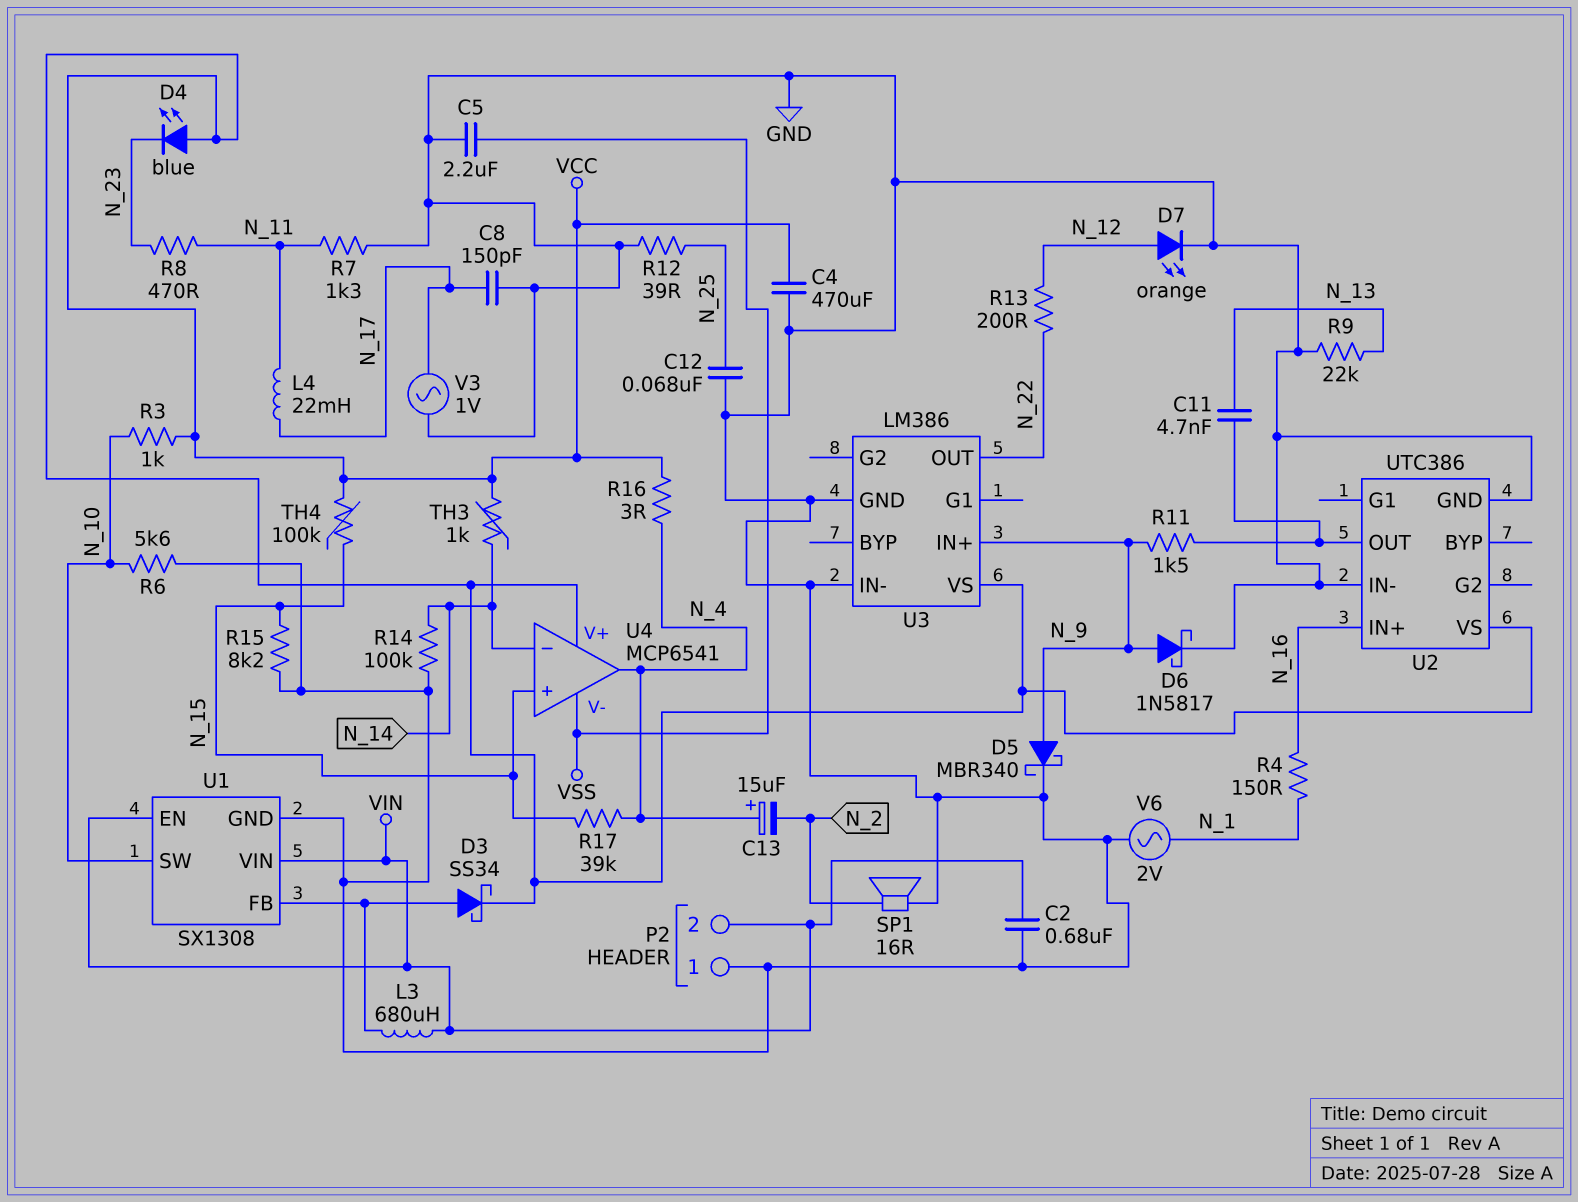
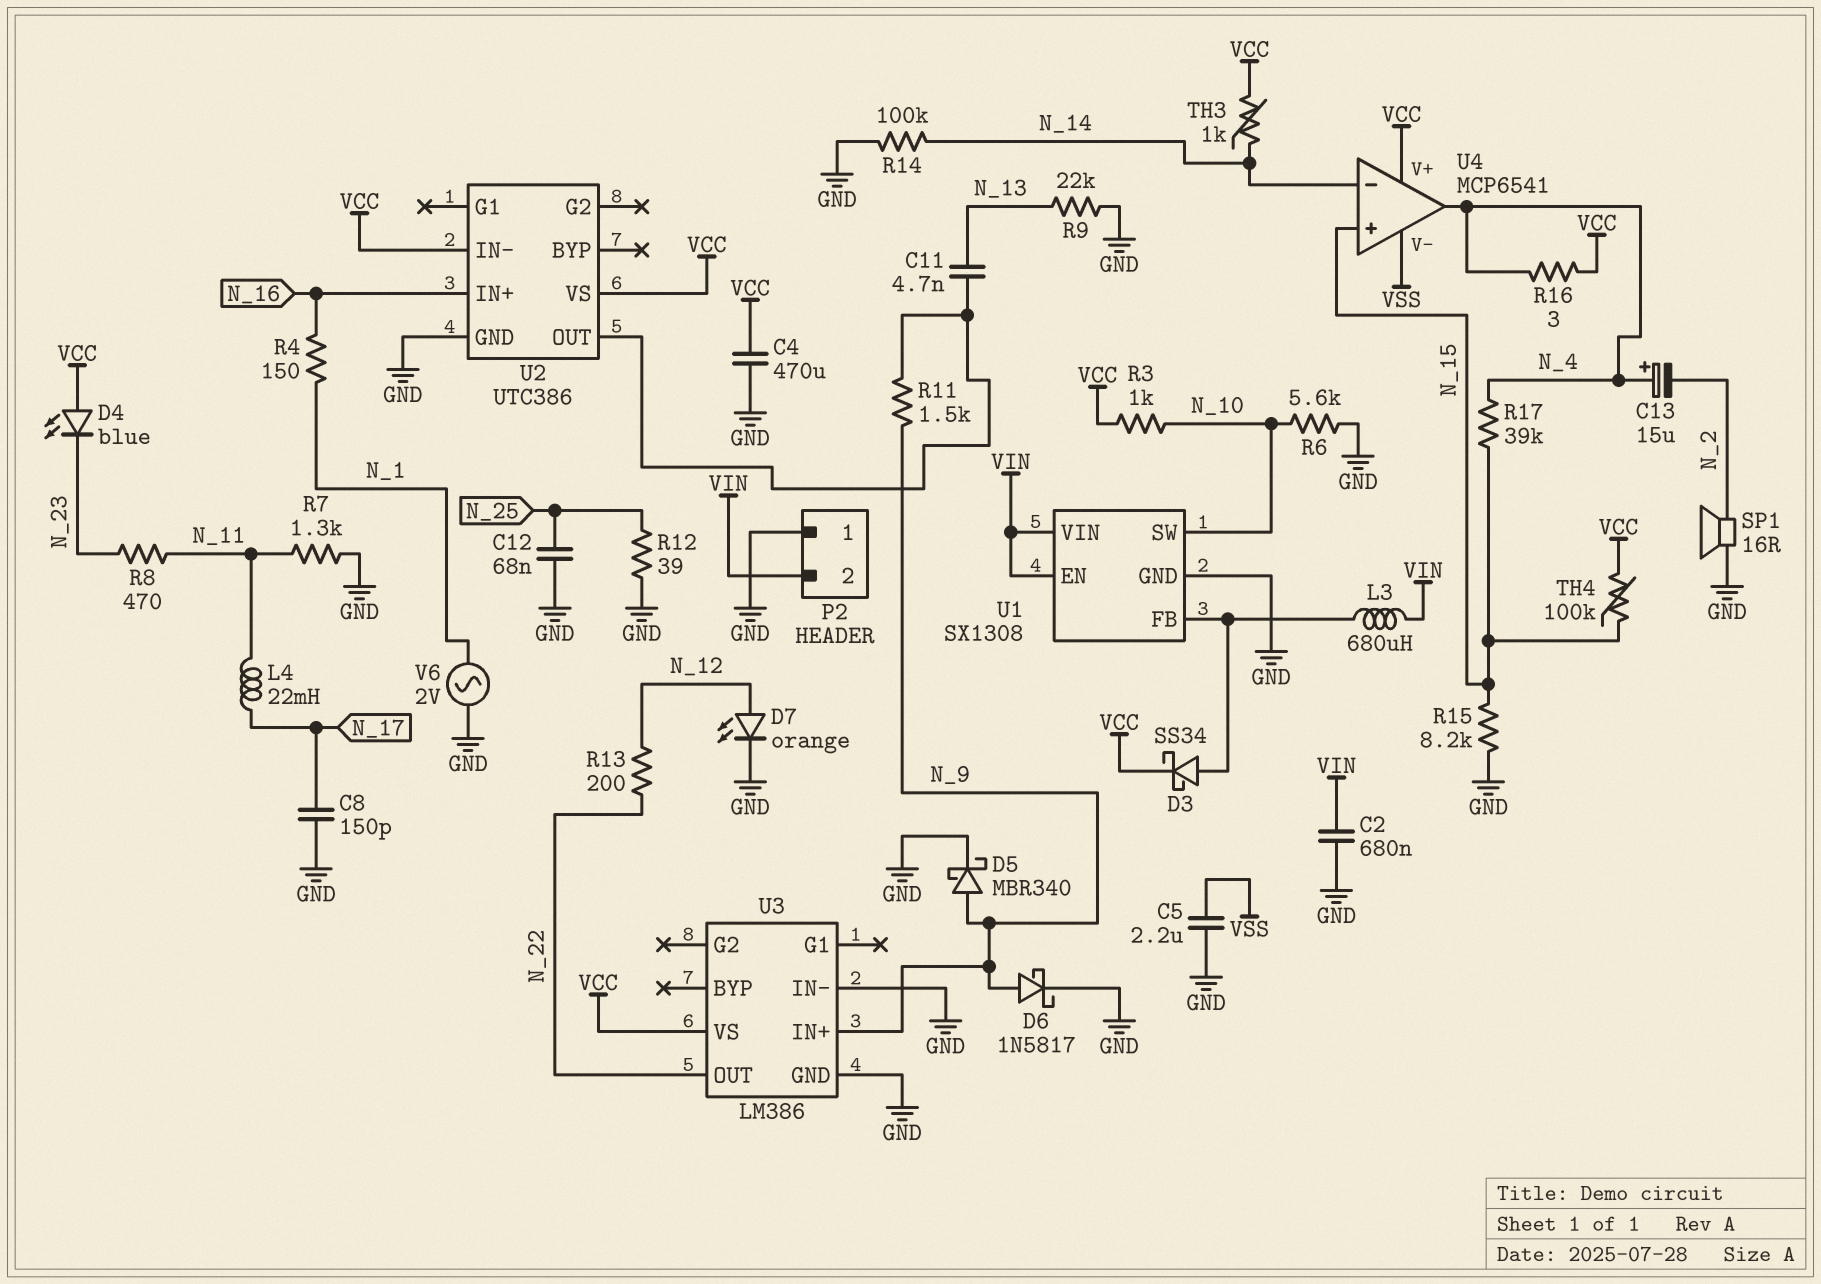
U2 pin IN-: GND -> VCC
V3: AC 1V (GND, N_17) -> none

